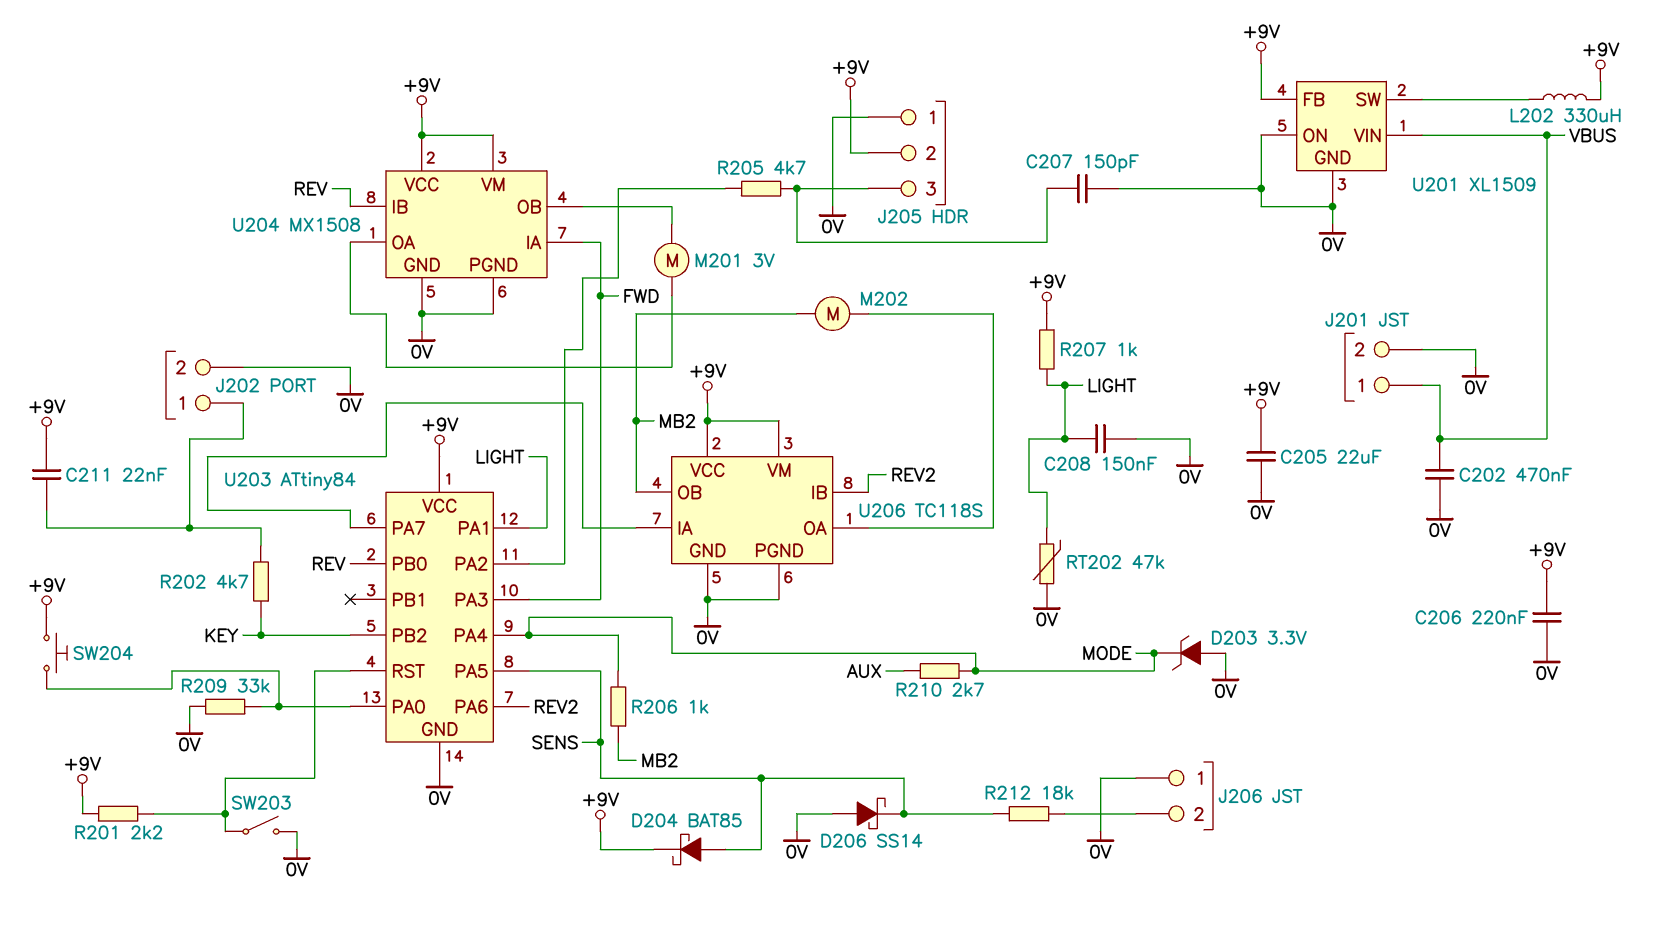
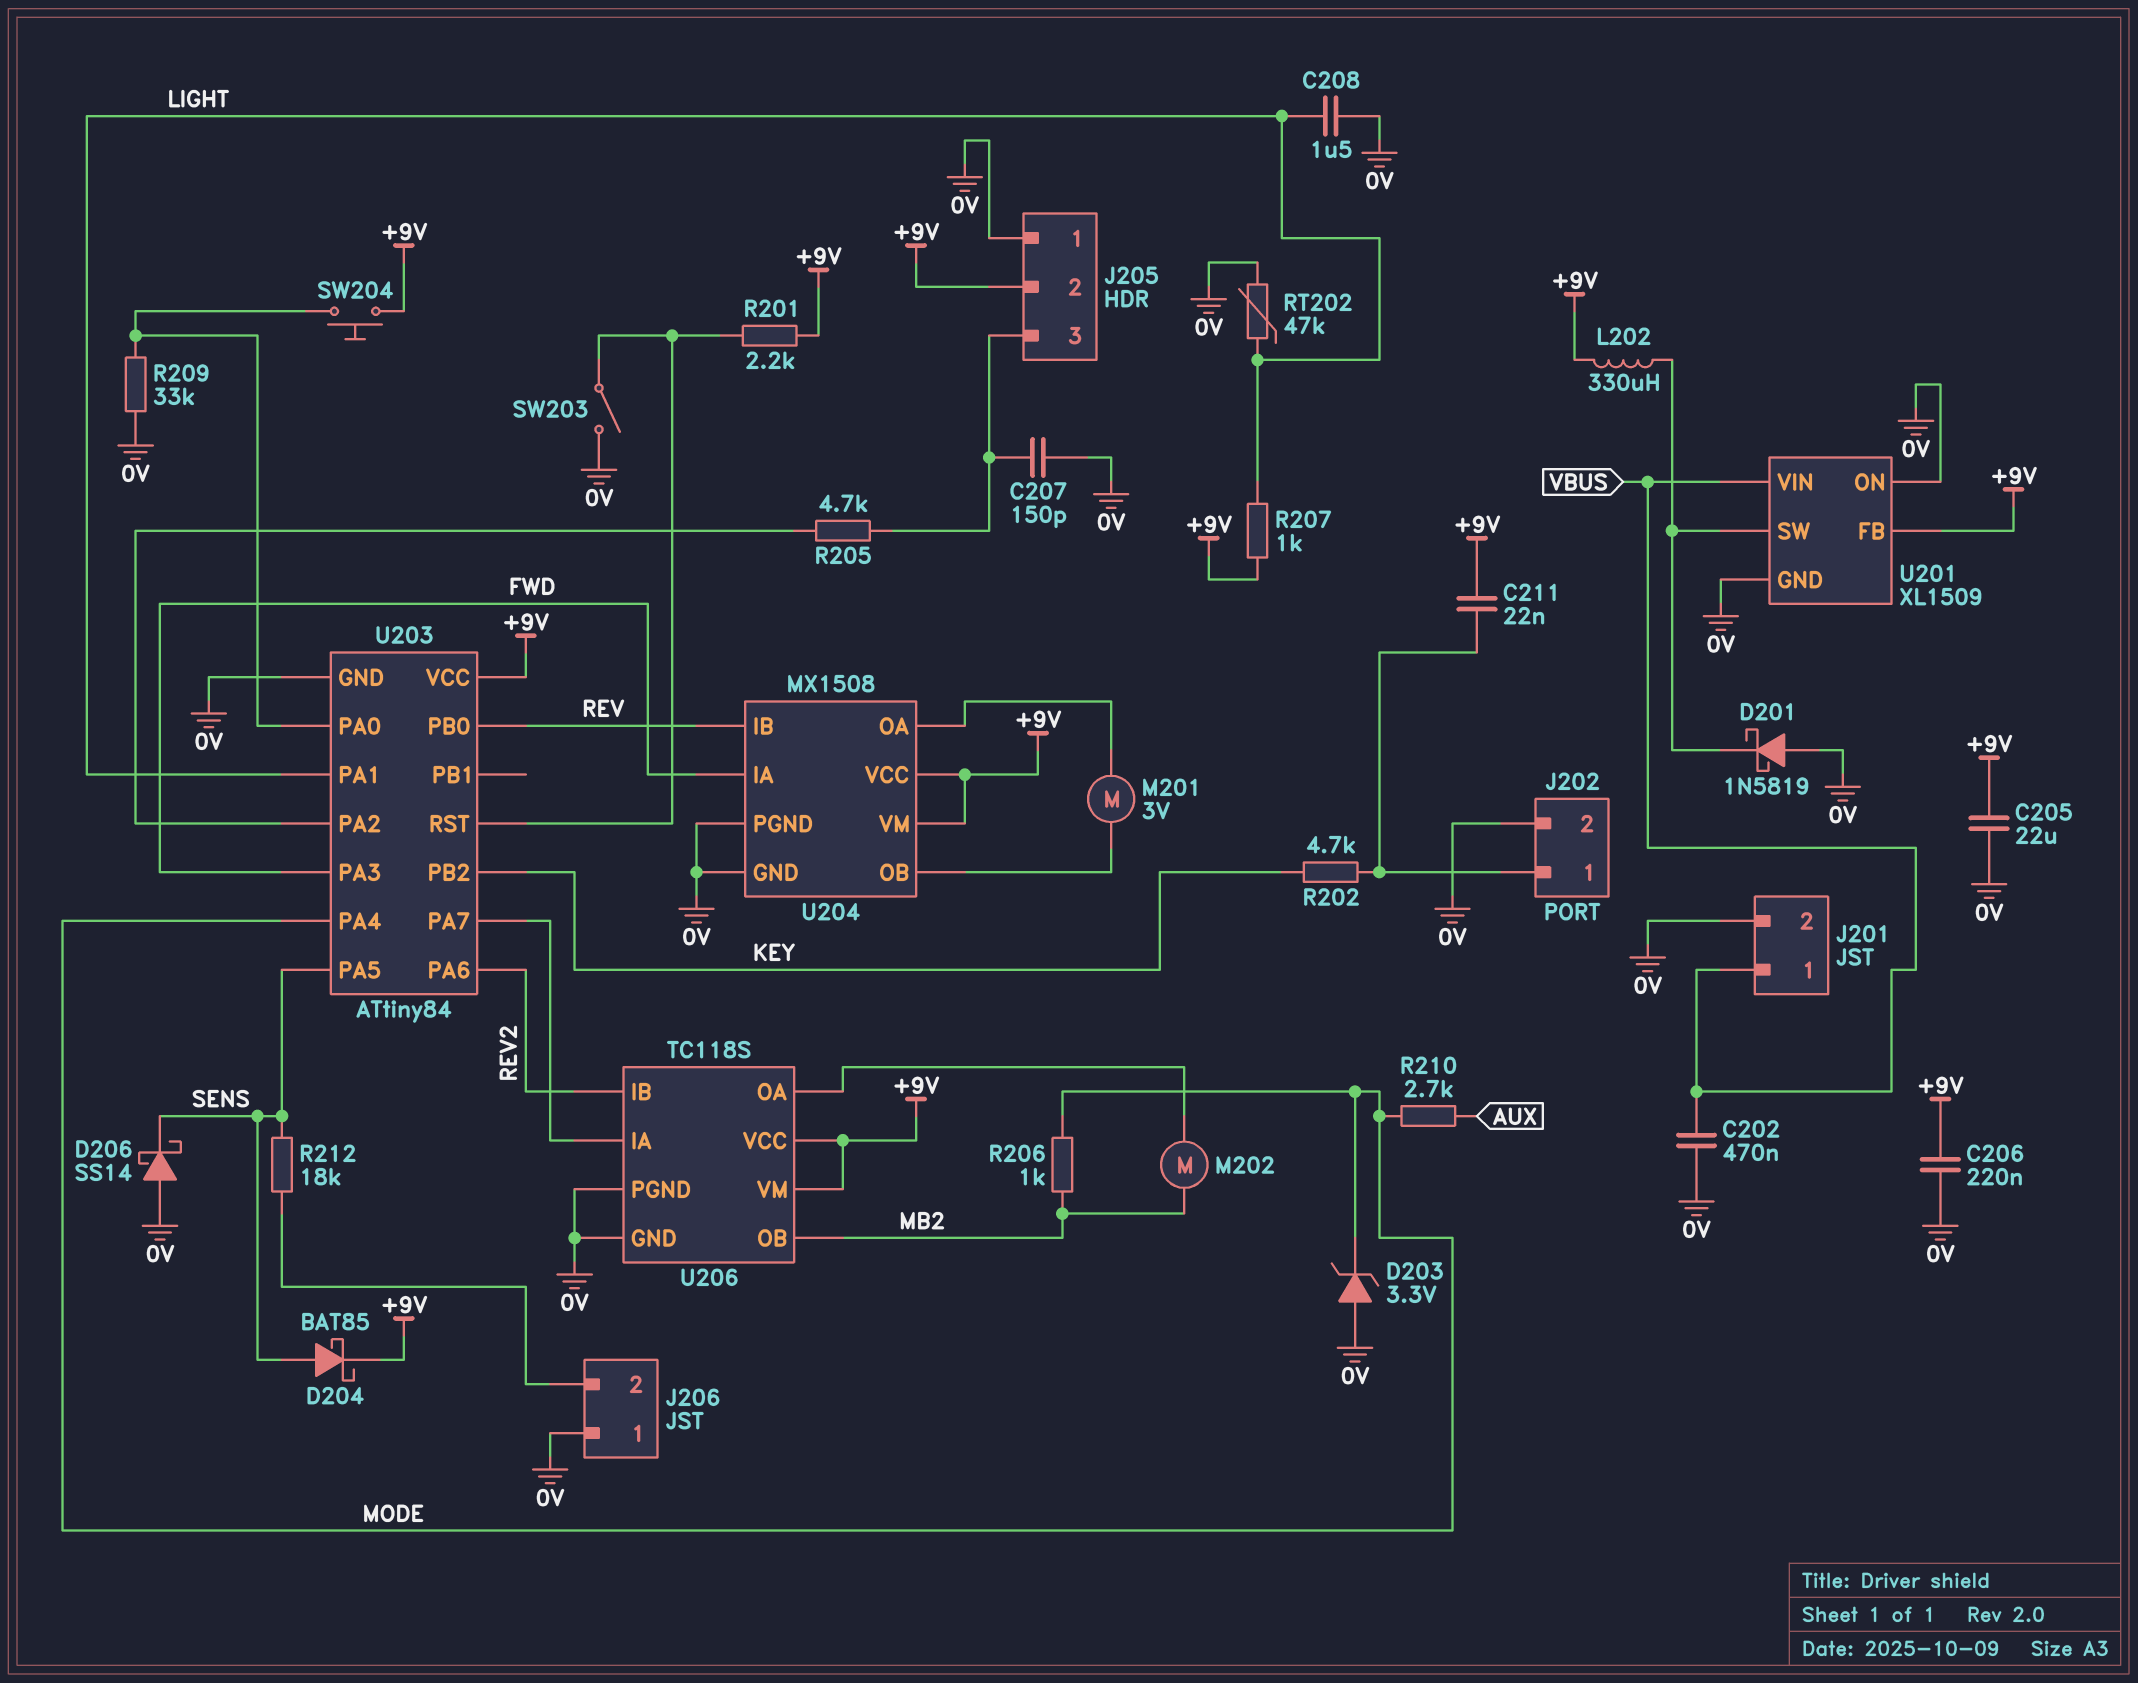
C208: 150nF (0V, LIGHT) -> 1.5uF (0V, LIGHT)
D201: none -> schottky 1N5819 (A 0V, K U201/SW)

